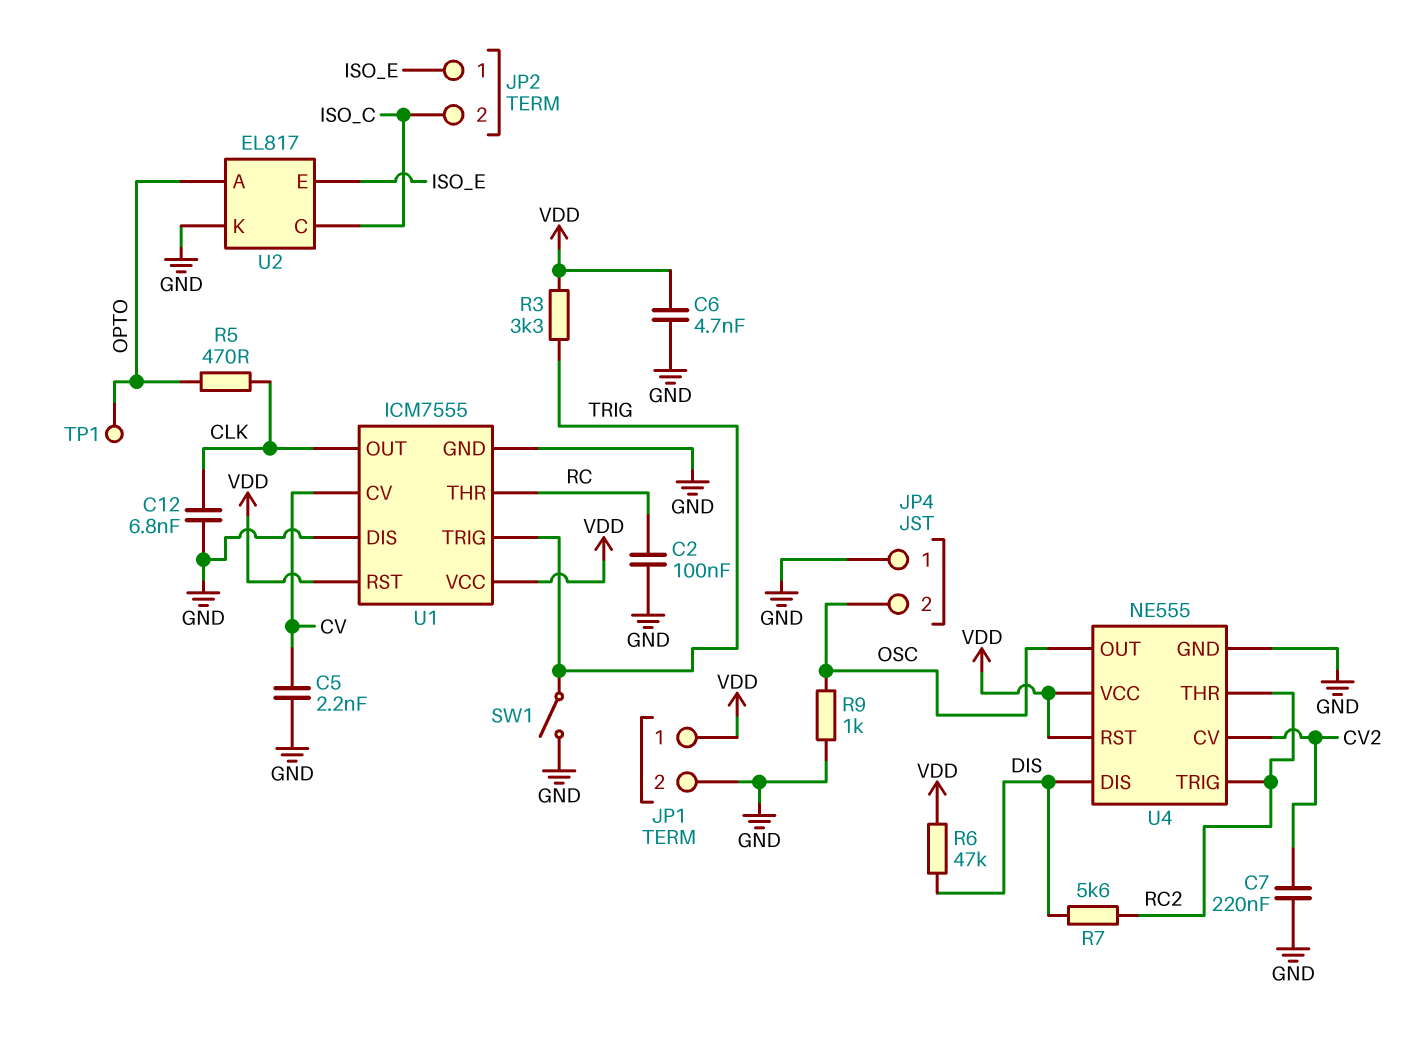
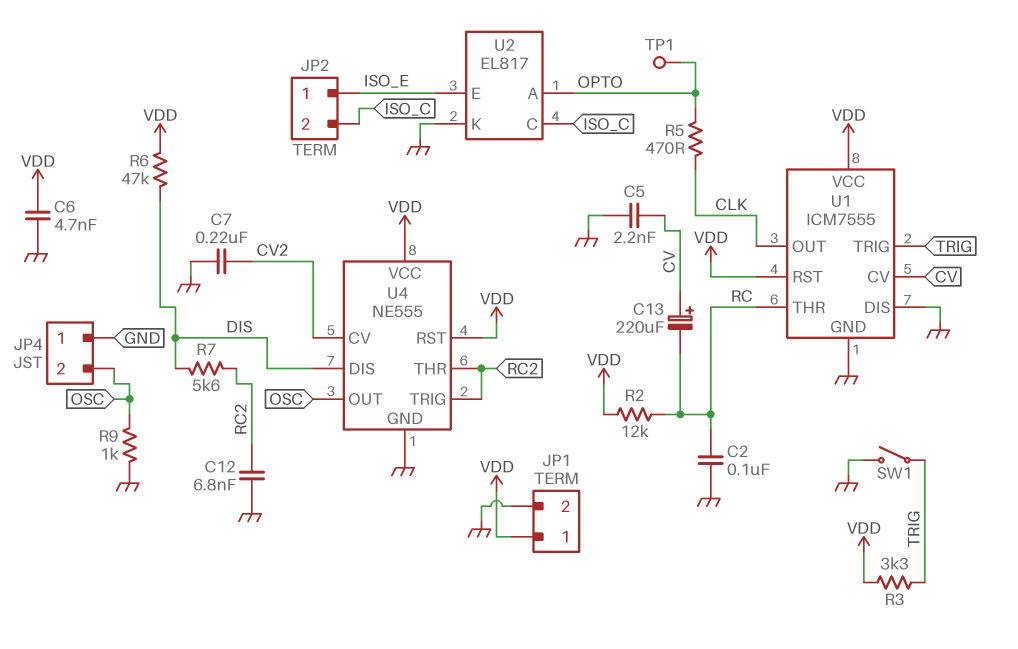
C12: 6.8nF (CLK, GND) -> 6.8nF (GND, RC2)
C13: none -> 220uF (plus CV, minus RC)
R2: none -> 12k (RC, VDD)

